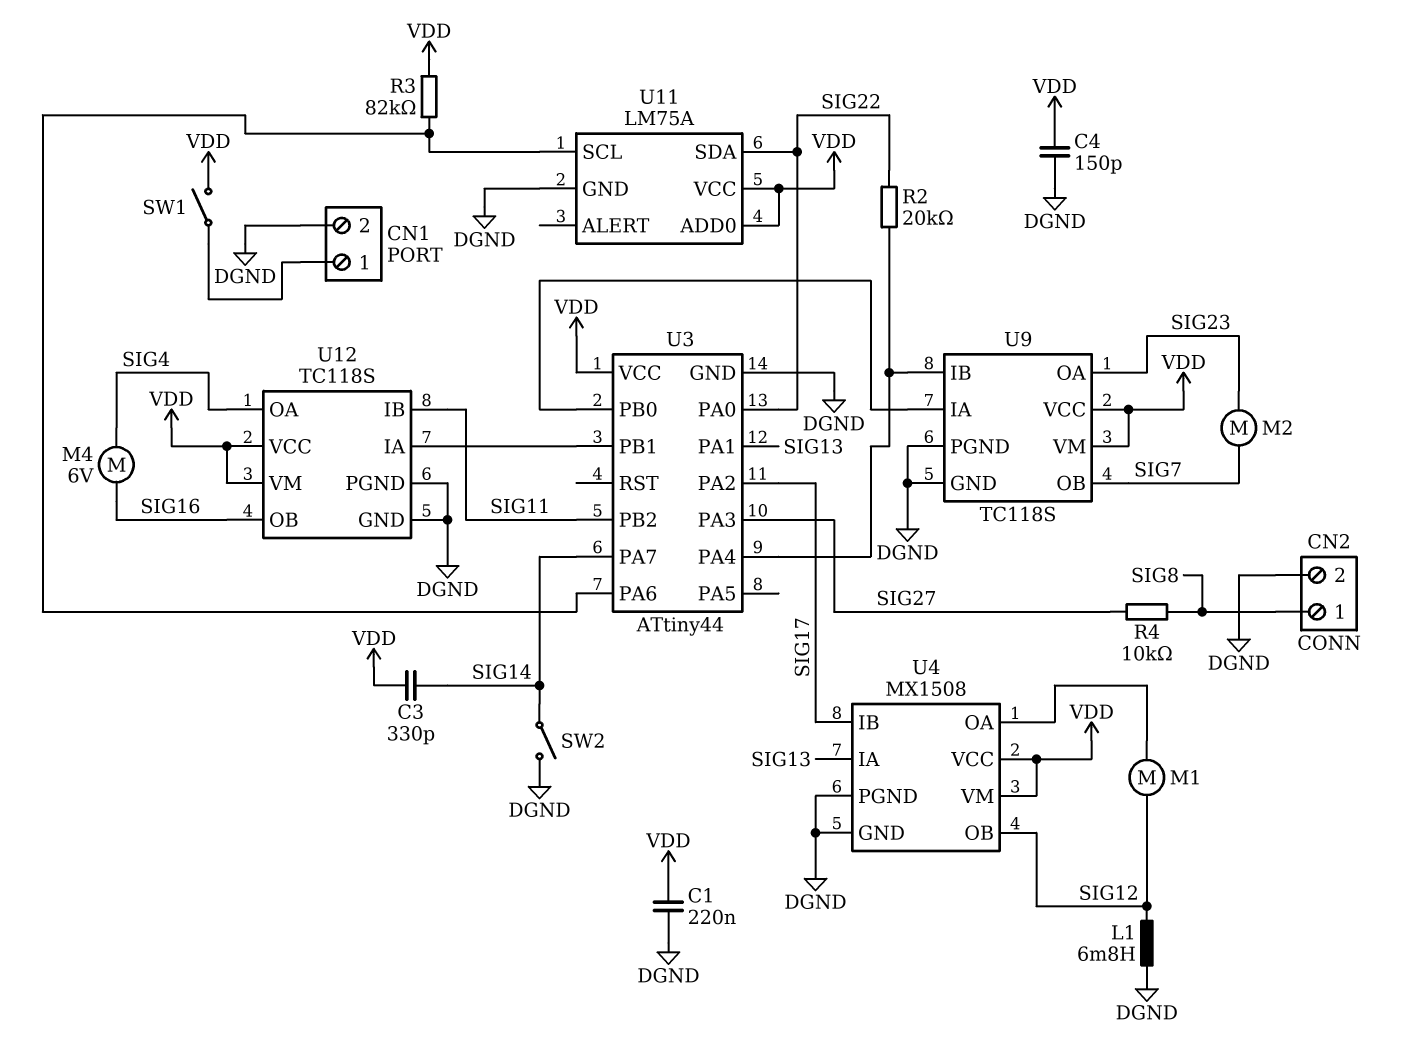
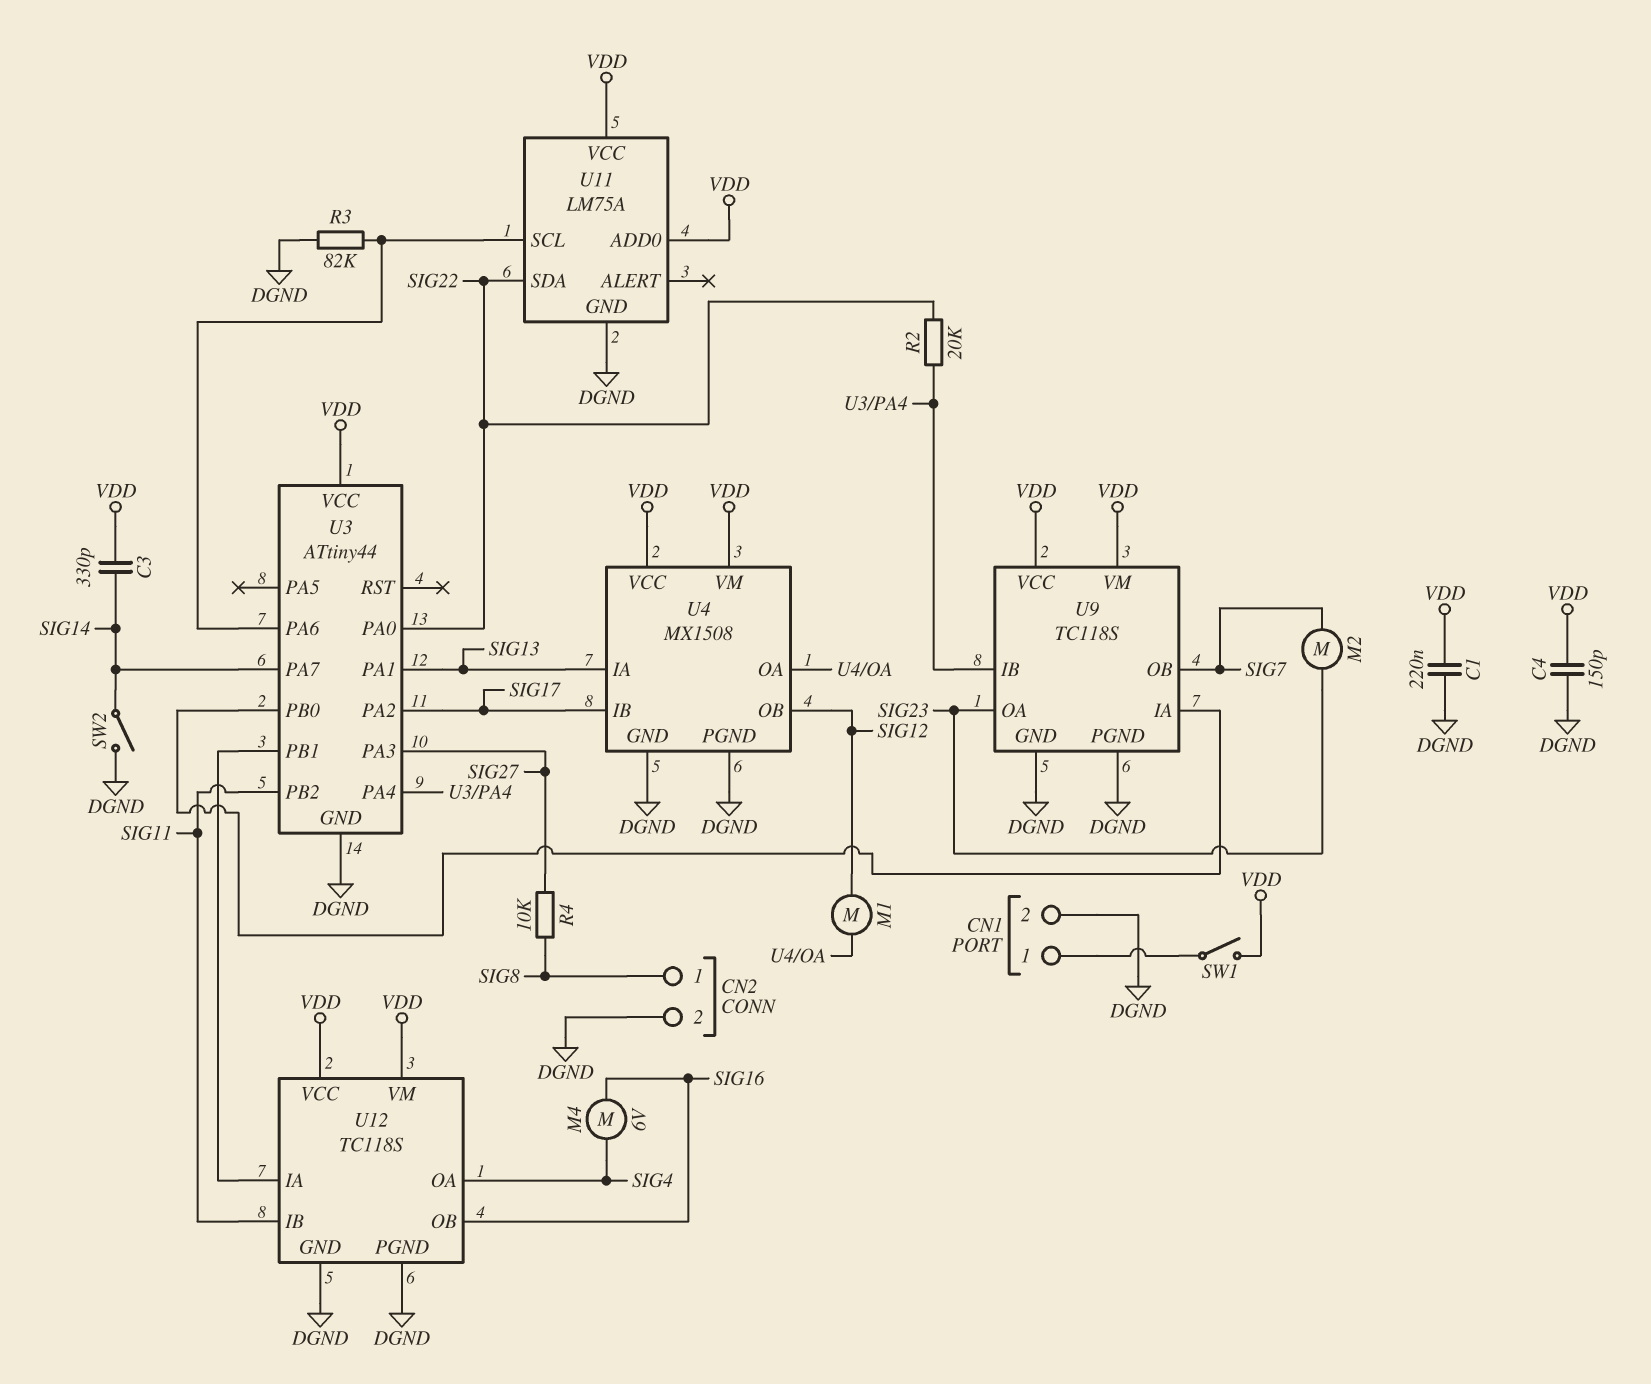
L1: 6.8mH (DGND, SIG12) -> none
R3: 82k (U3/PA6, VDD) -> 82k (DGND, U3/PA6)

